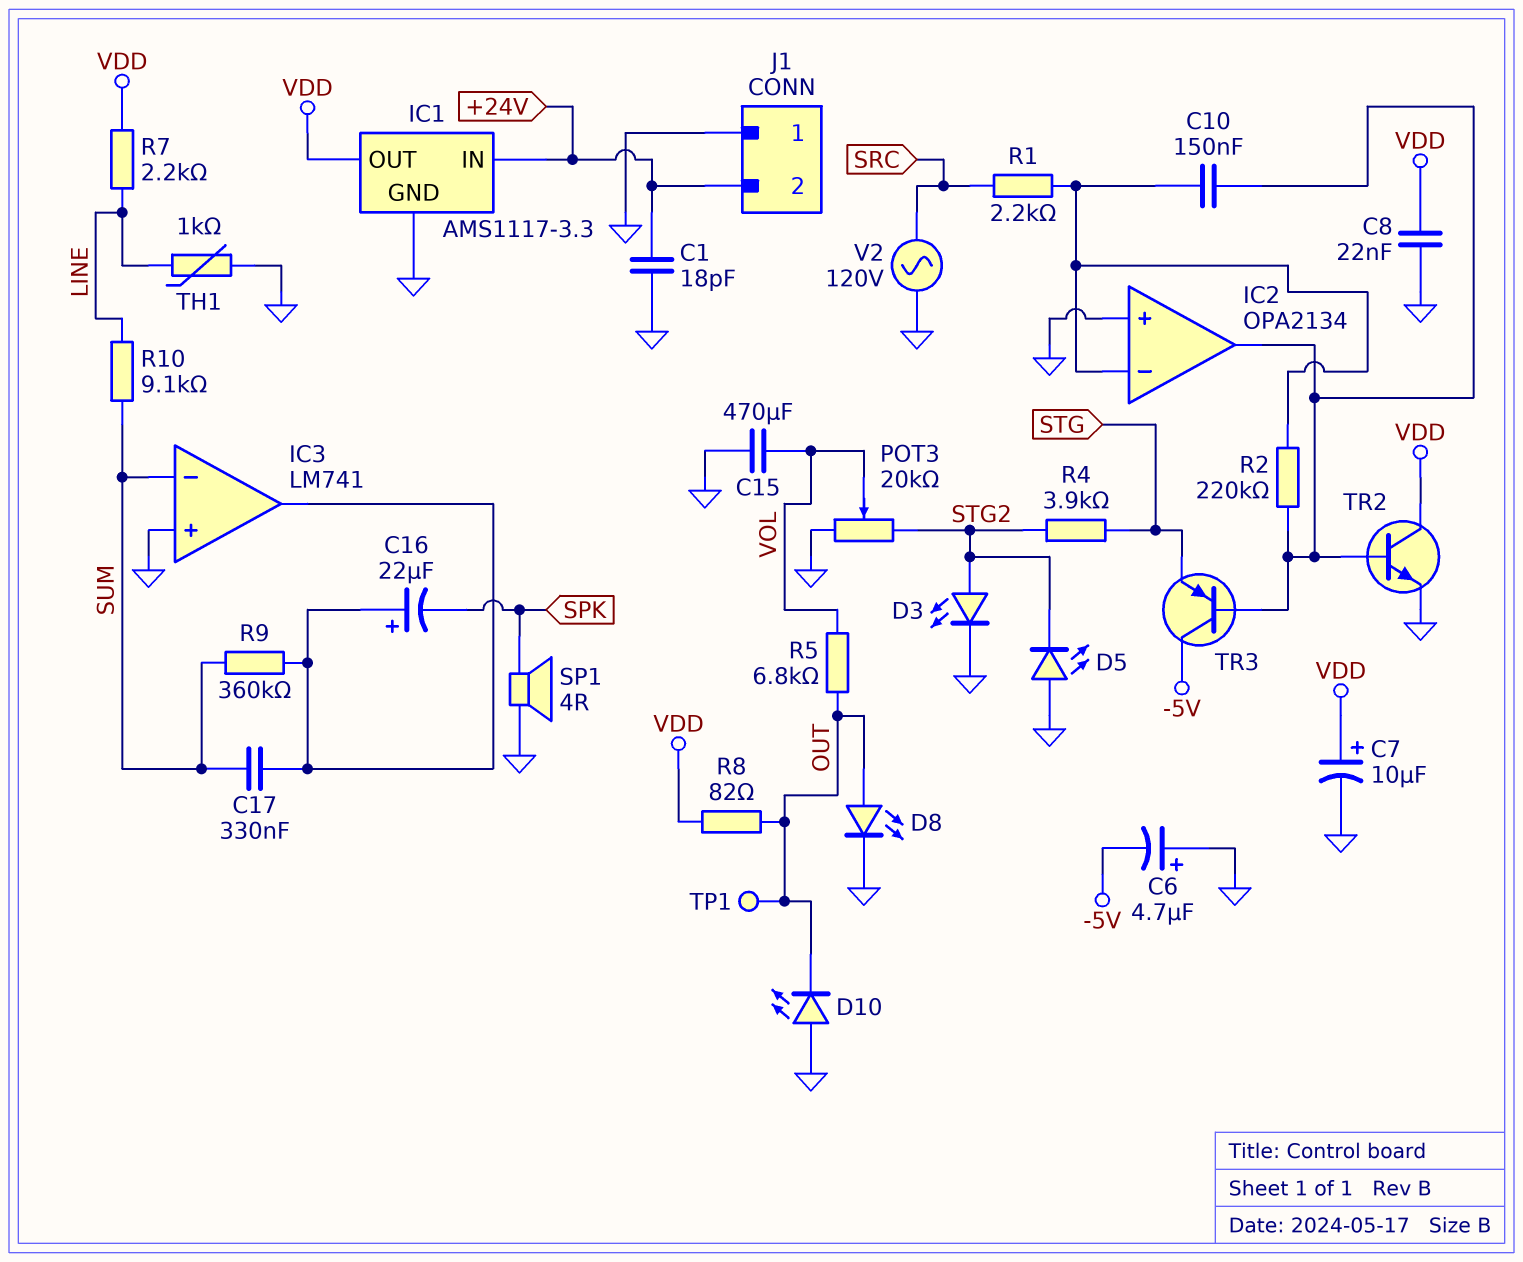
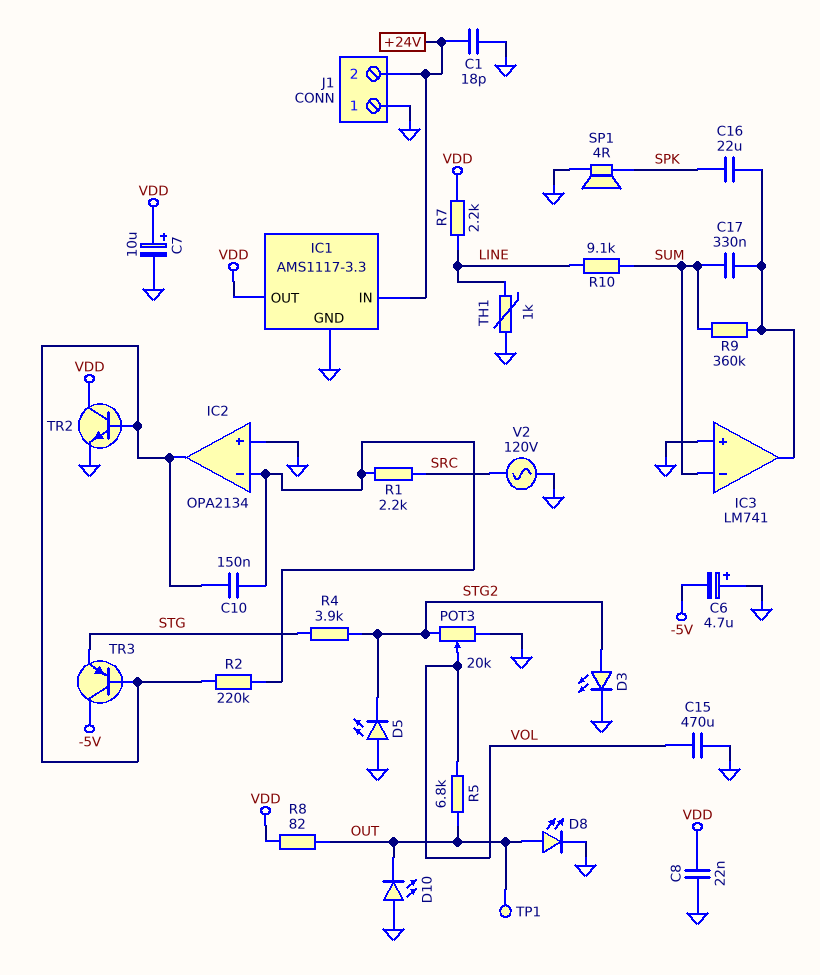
C16: 22uF (plus IC3/out, minus SPK) -> 22uF (IC3/out, SPK)

